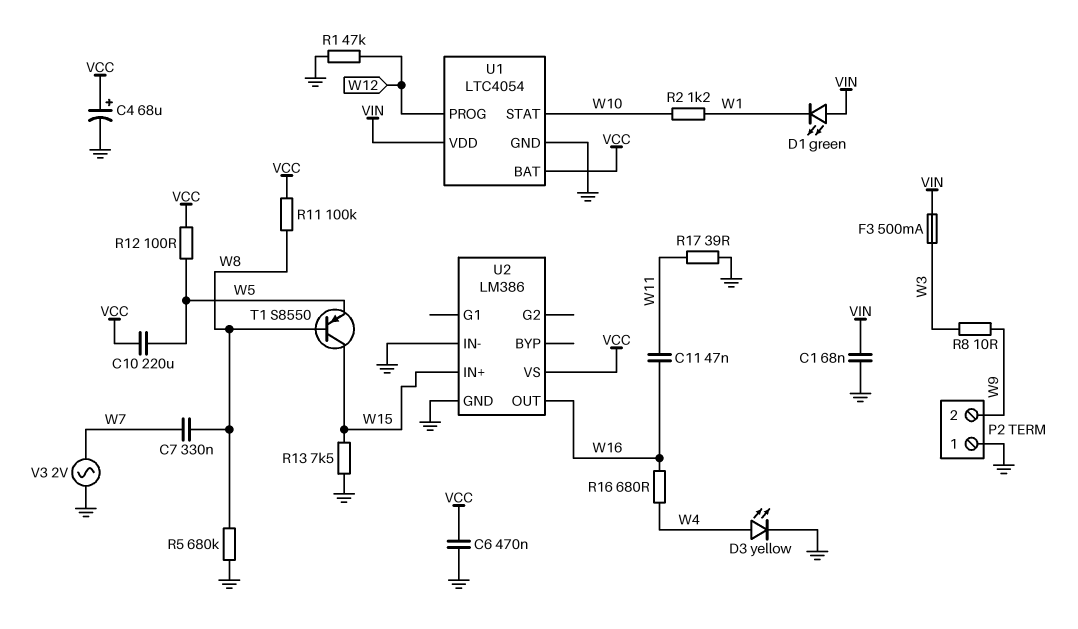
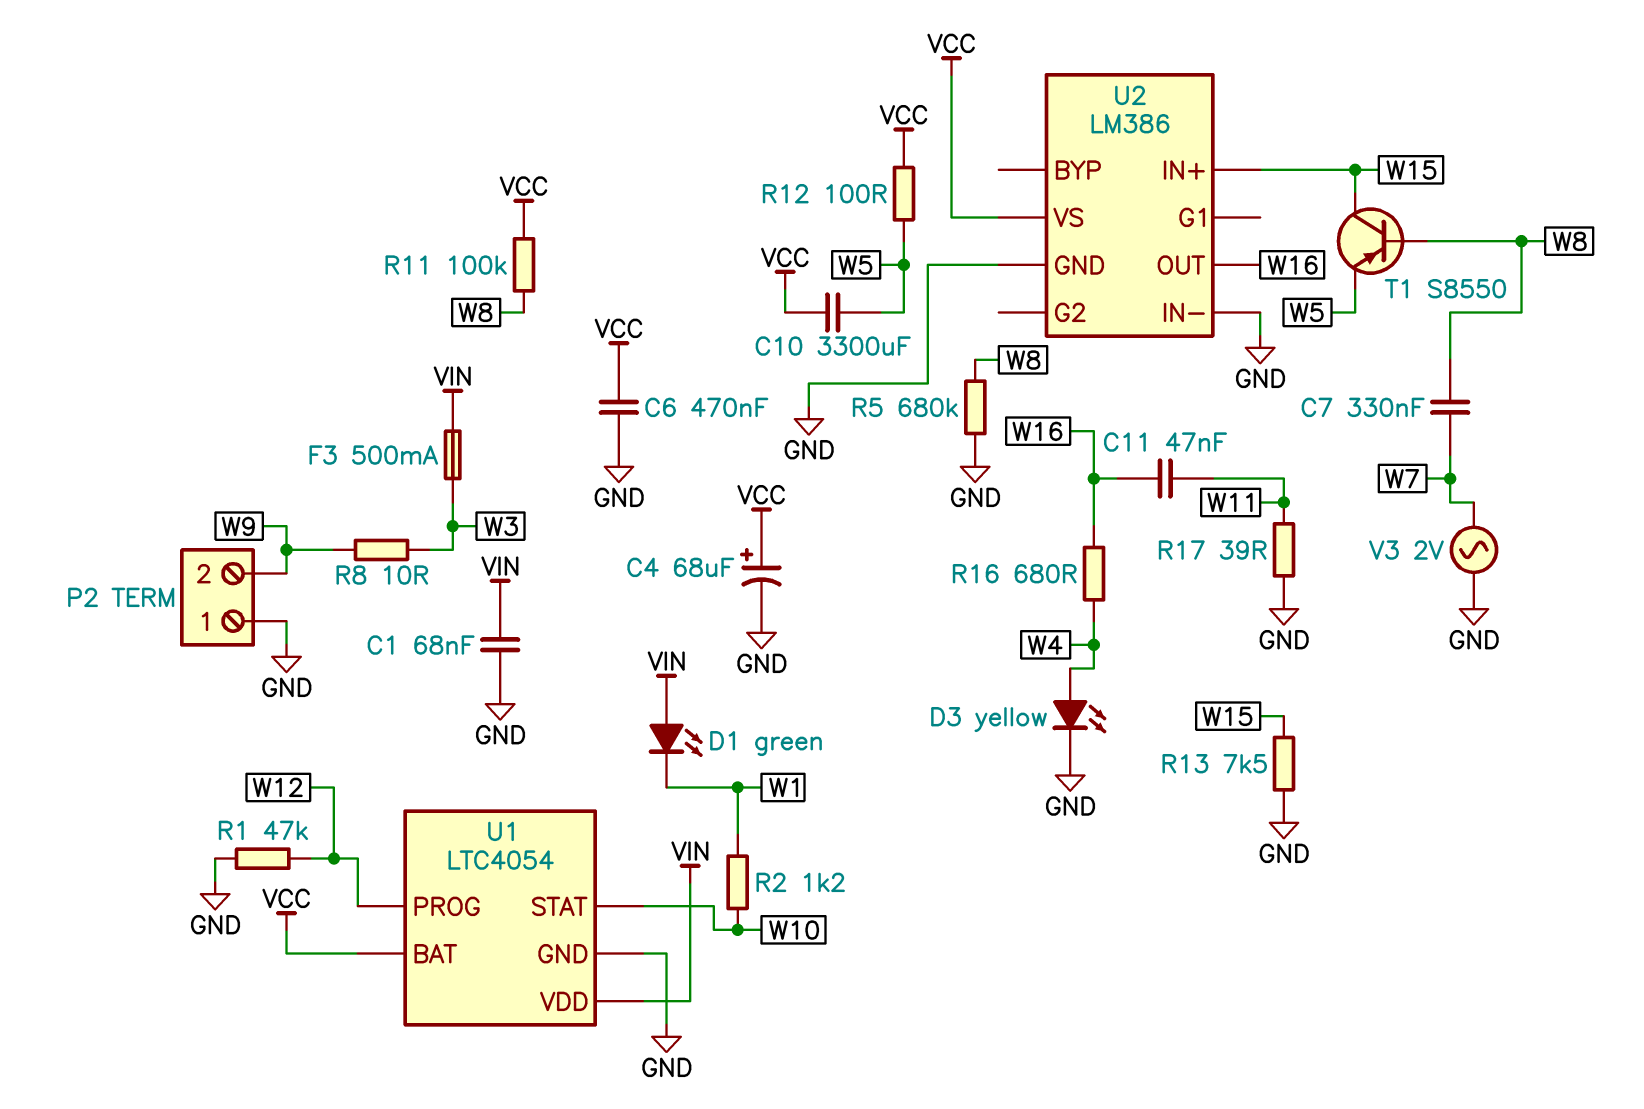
C10: 220uF (VCC, W5) -> 3300uF (VCC, W5)

